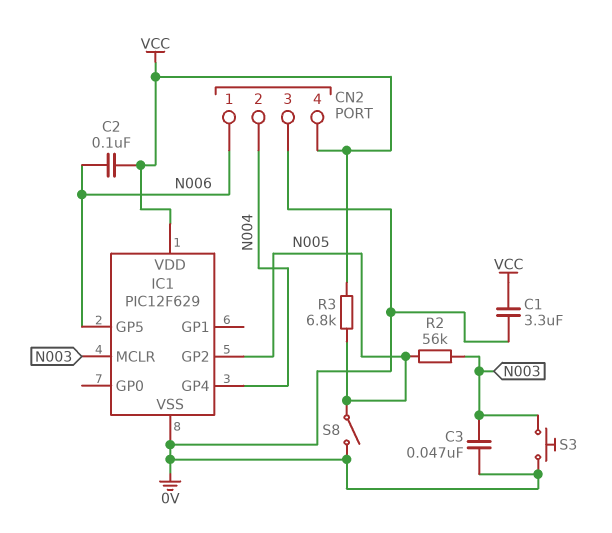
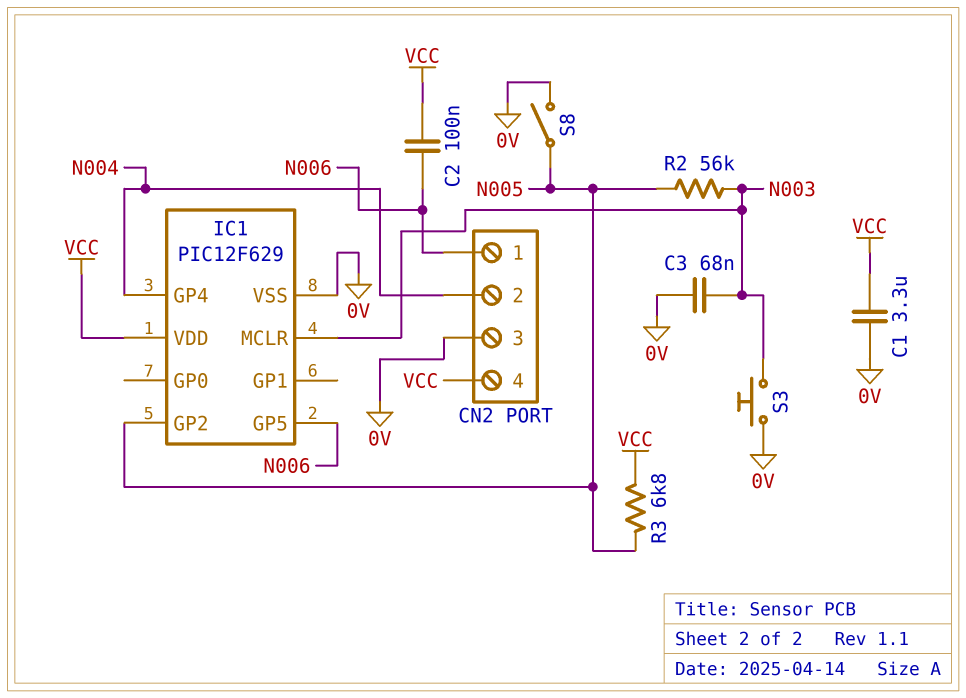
C3: 47nF (0V, N003) -> 68nF (0V, N003)

